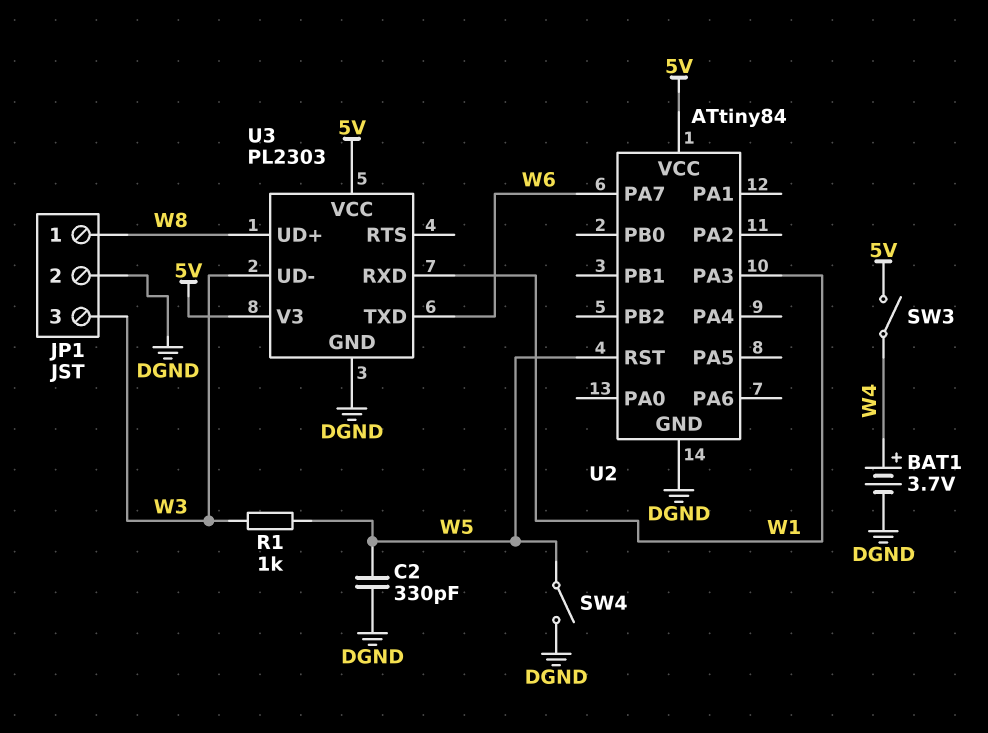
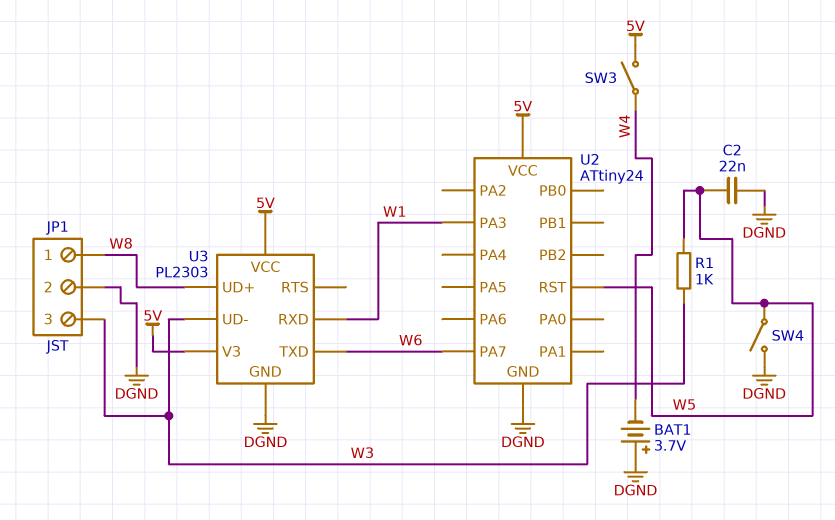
BAT1: 3.7V (plus W4, minus DGND) -> 3.7V (plus DGND, minus W4)
C2: 330pF (DGND, W5) -> 22nF (DGND, W5)
U2: ATtiny84 -> ATtiny24

